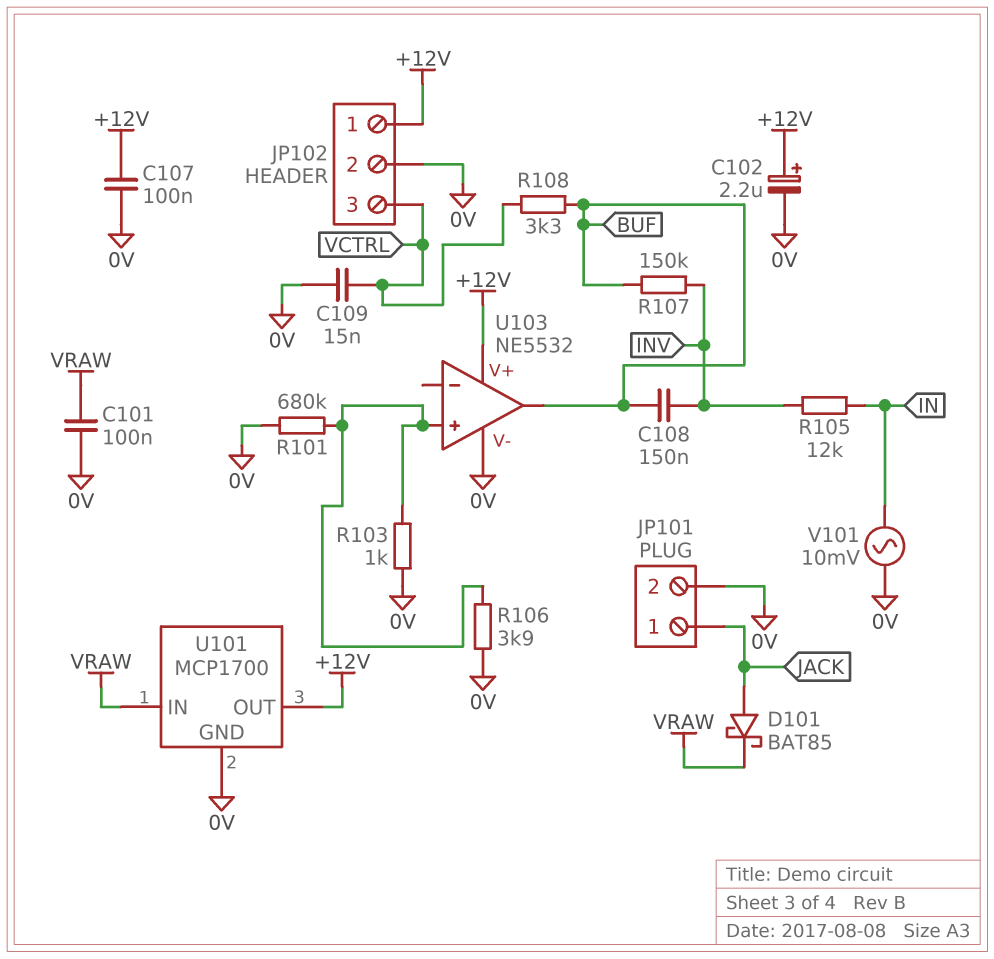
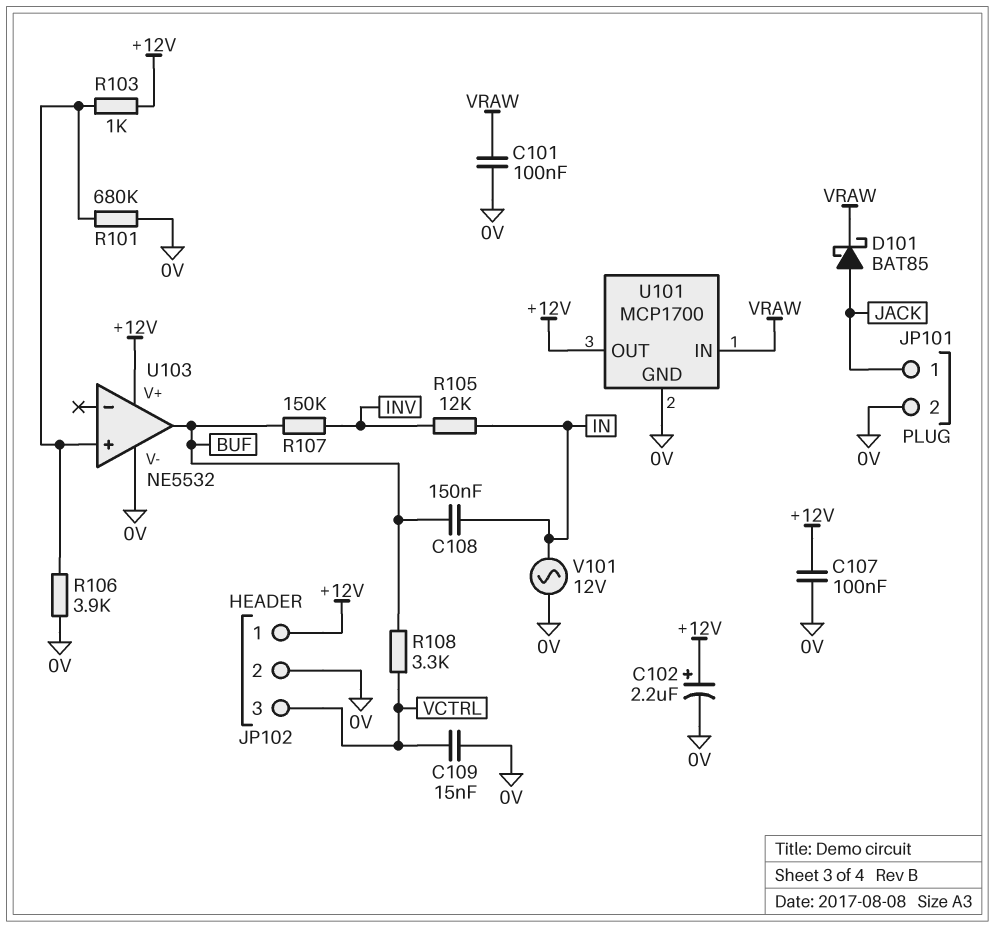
C108: 150nF (BUF, INV) -> 150nF (BUF, IN)
R103: 1k (0V, U103/in+) -> 1k (+12V, U103/in+)
V101: AC 10mV (0V, IN) -> AC 12V (0V, IN)

